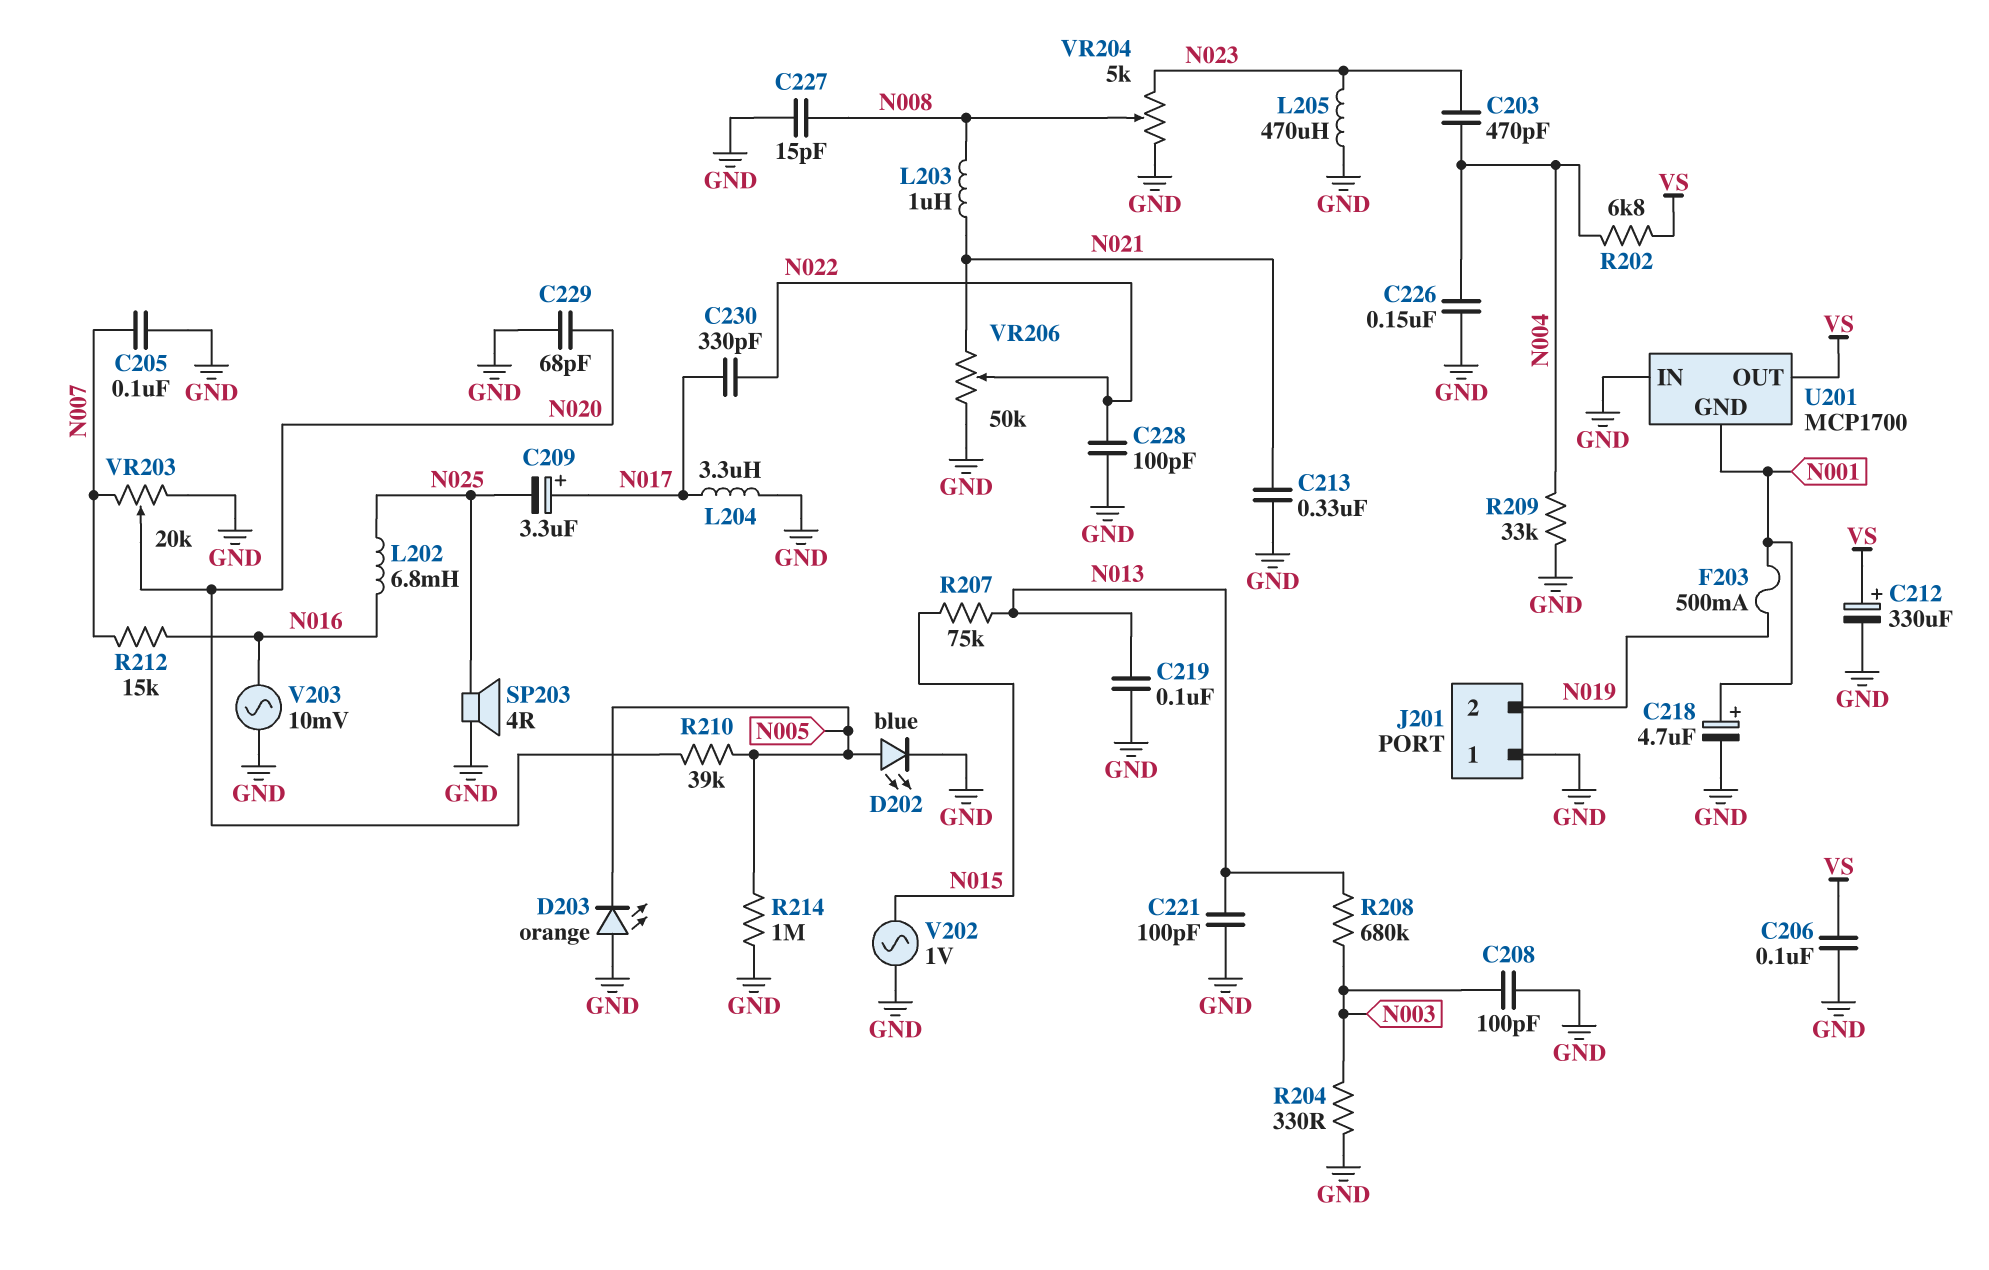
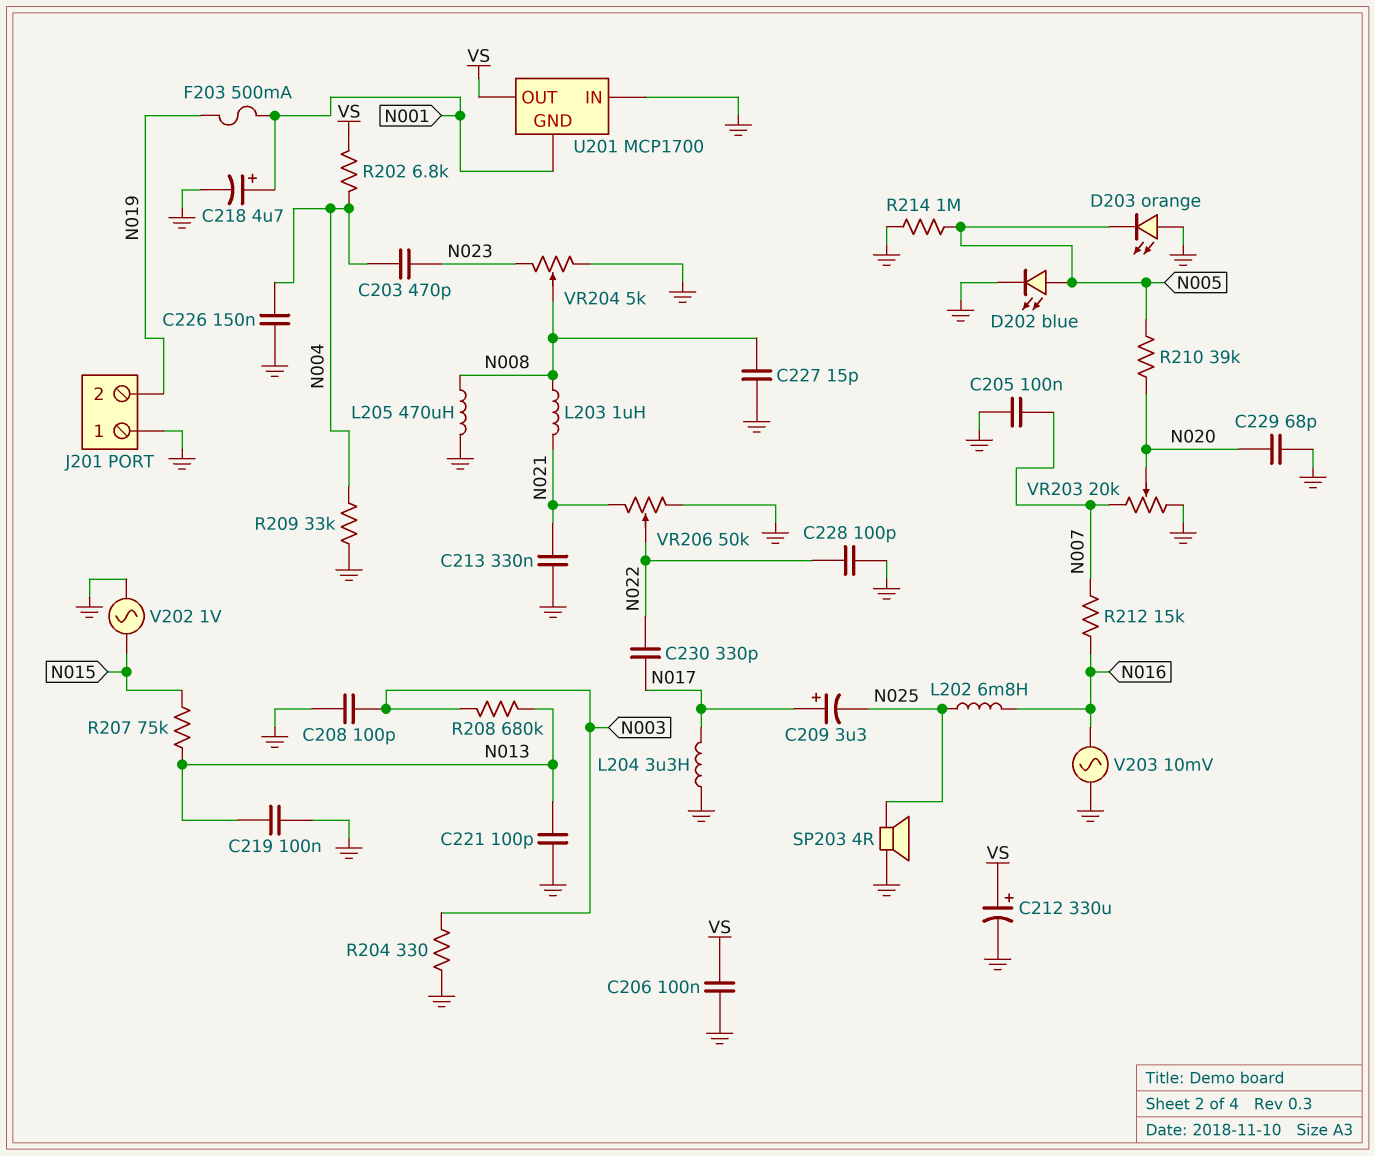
L205: 470uH (GND, N023) -> 470uH (GND, N008)

